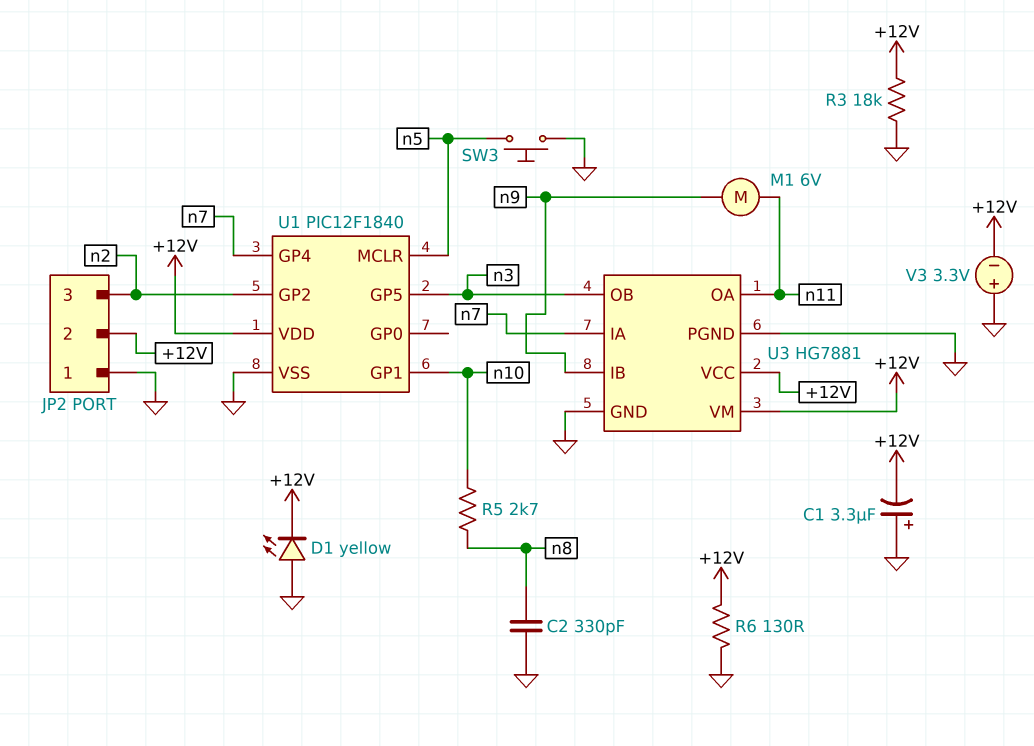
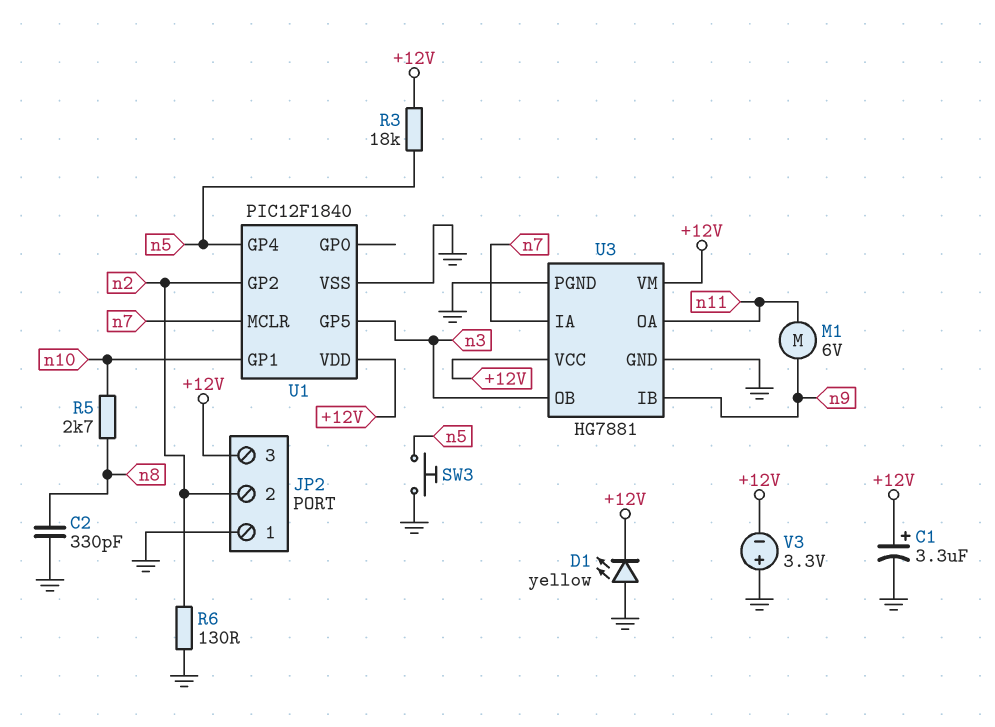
C1: 3.3uF (plus GND, minus +12V) -> 3.3uF (plus +12V, minus GND)
JP2 pin 2: +12V -> n2
JP2 pin 3: n2 -> +12V
R3: 18k (+12V, GND) -> 18k (+12V, n5)
R6: 130 (+12V, GND) -> 130 (GND, n2)
U1 pin GP4: n7 -> n5
U1 pin MCLR: n5 -> n7

